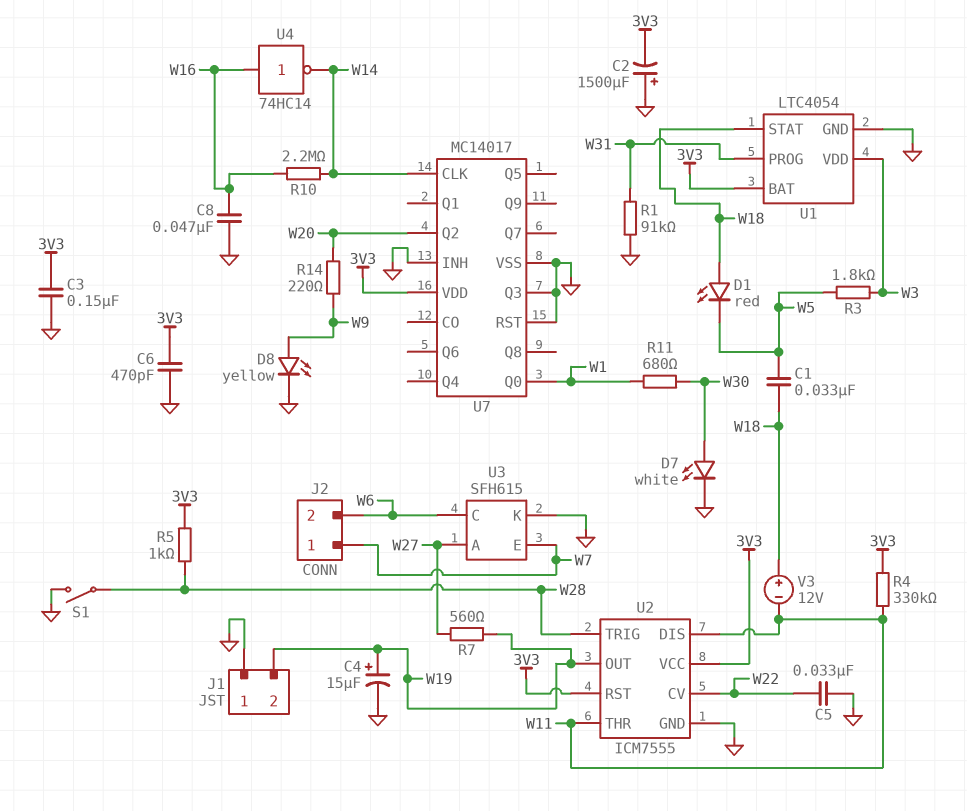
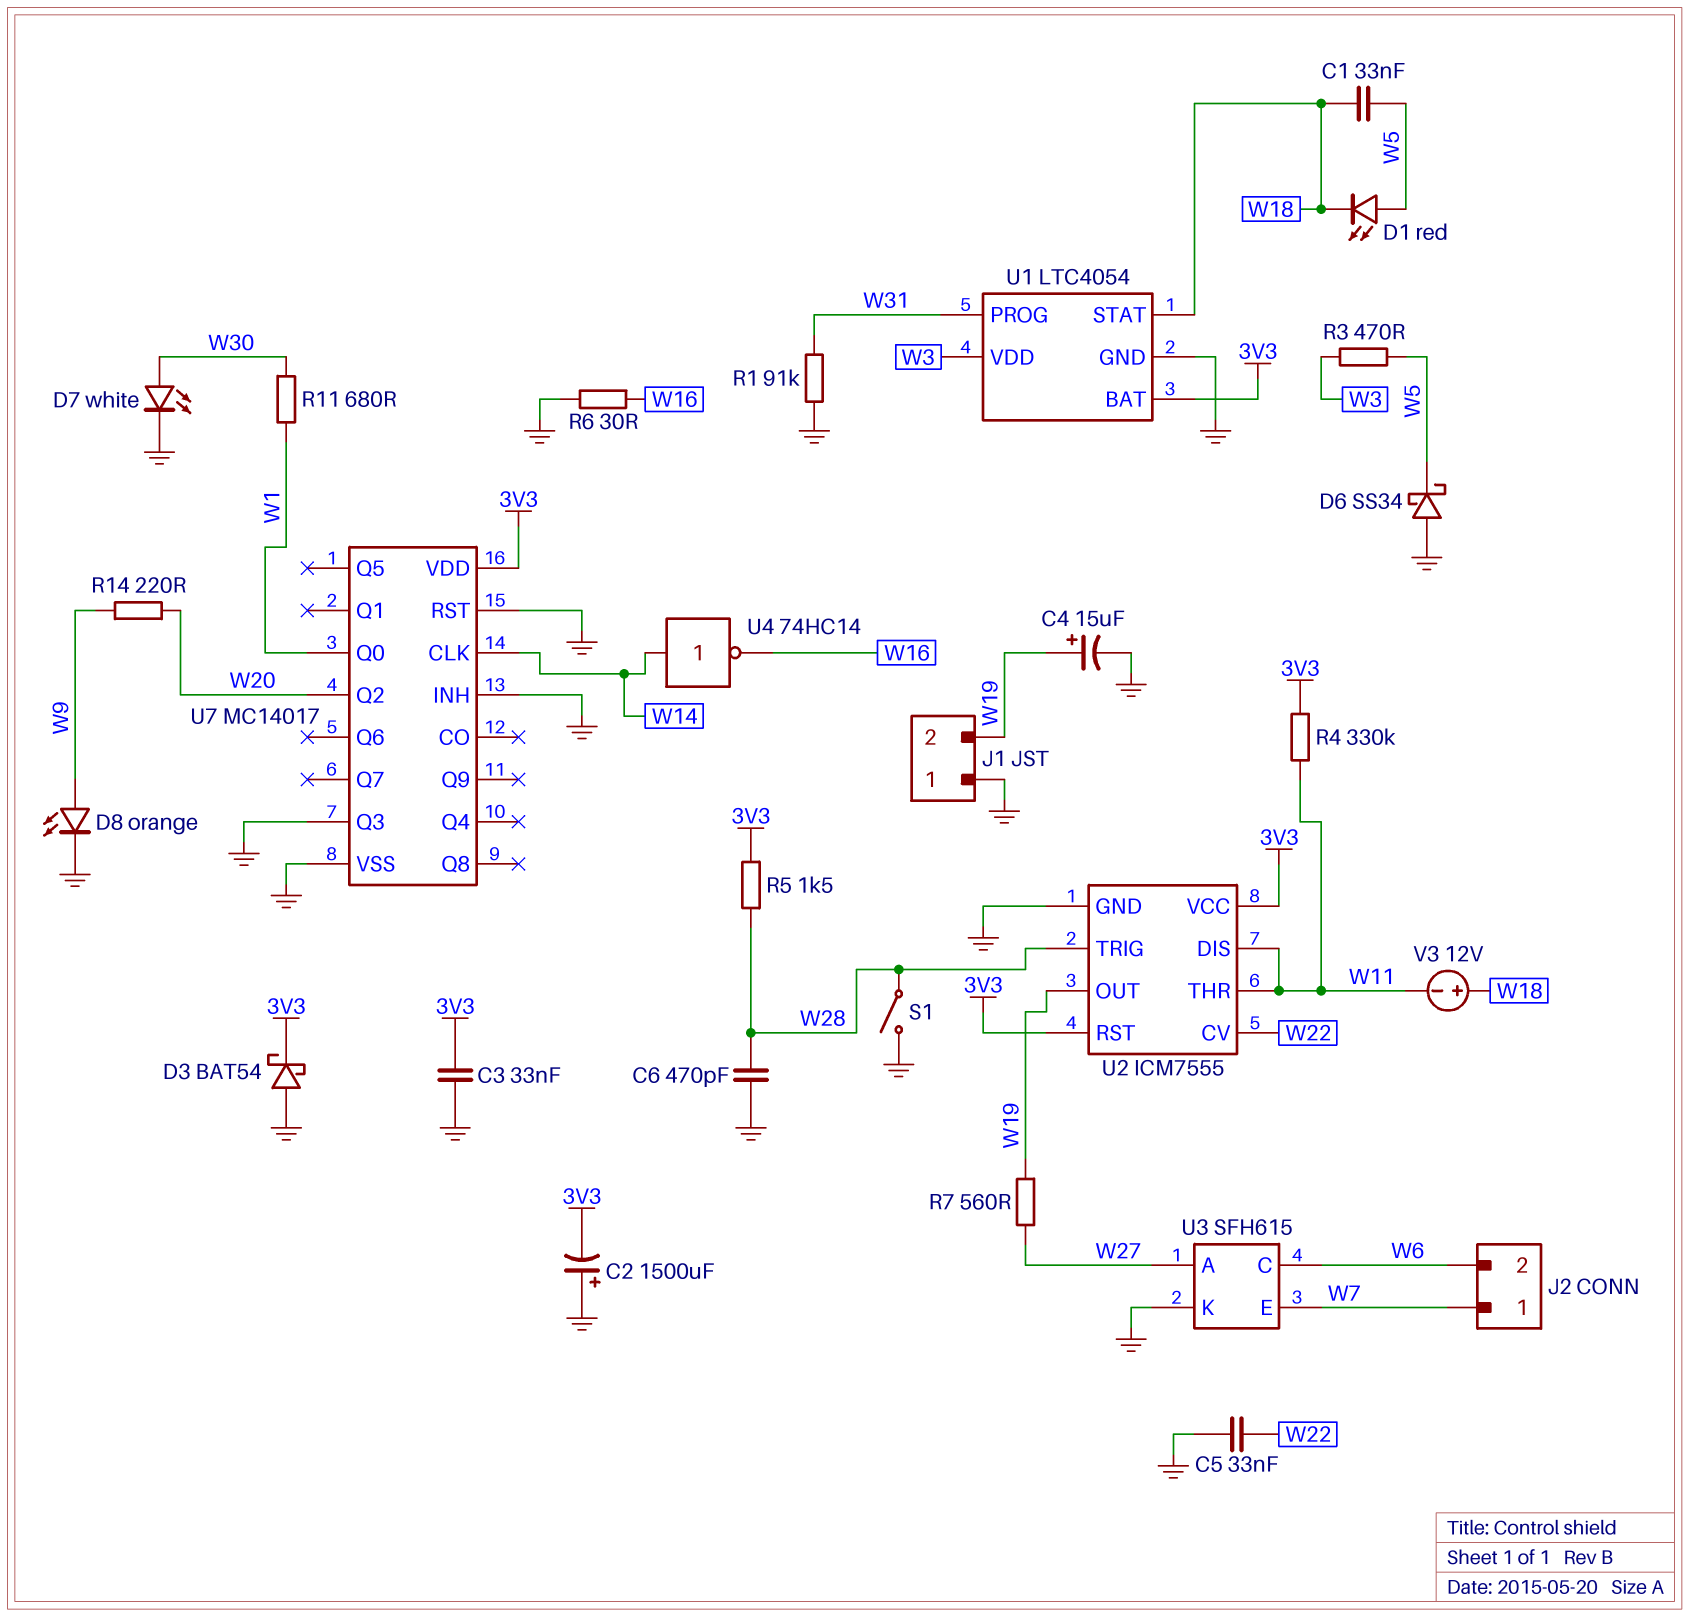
C3: 150nF (3V3, GND) -> 33nF (3V3, GND)
C6: 470pF (3V3, GND) -> 470pF (GND, W28)
C8: 47nF (GND, W16) -> none
D1: LED red (A W18, K W5) -> LED red (A W5, K W18)
D3: none -> schottky BAT54 (A GND, K 3V3)
D6: none -> schottky SS34 (A GND, K W5)
D8: LED yellow (A W9, K GND) -> LED orange (A W9, K GND)
R3: 1.8k (W3, W5) -> 470 (W3, W5)
R5: 1k (3V3, W28) -> 1.5k (3V3, W28)
R6: none -> 30 (GND, W16)
R10: 2.2M (W14, W16) -> none
U4: NOT 74HC14 (in W16, out W14) -> NOT 74HC14 (in W14, out W16)

